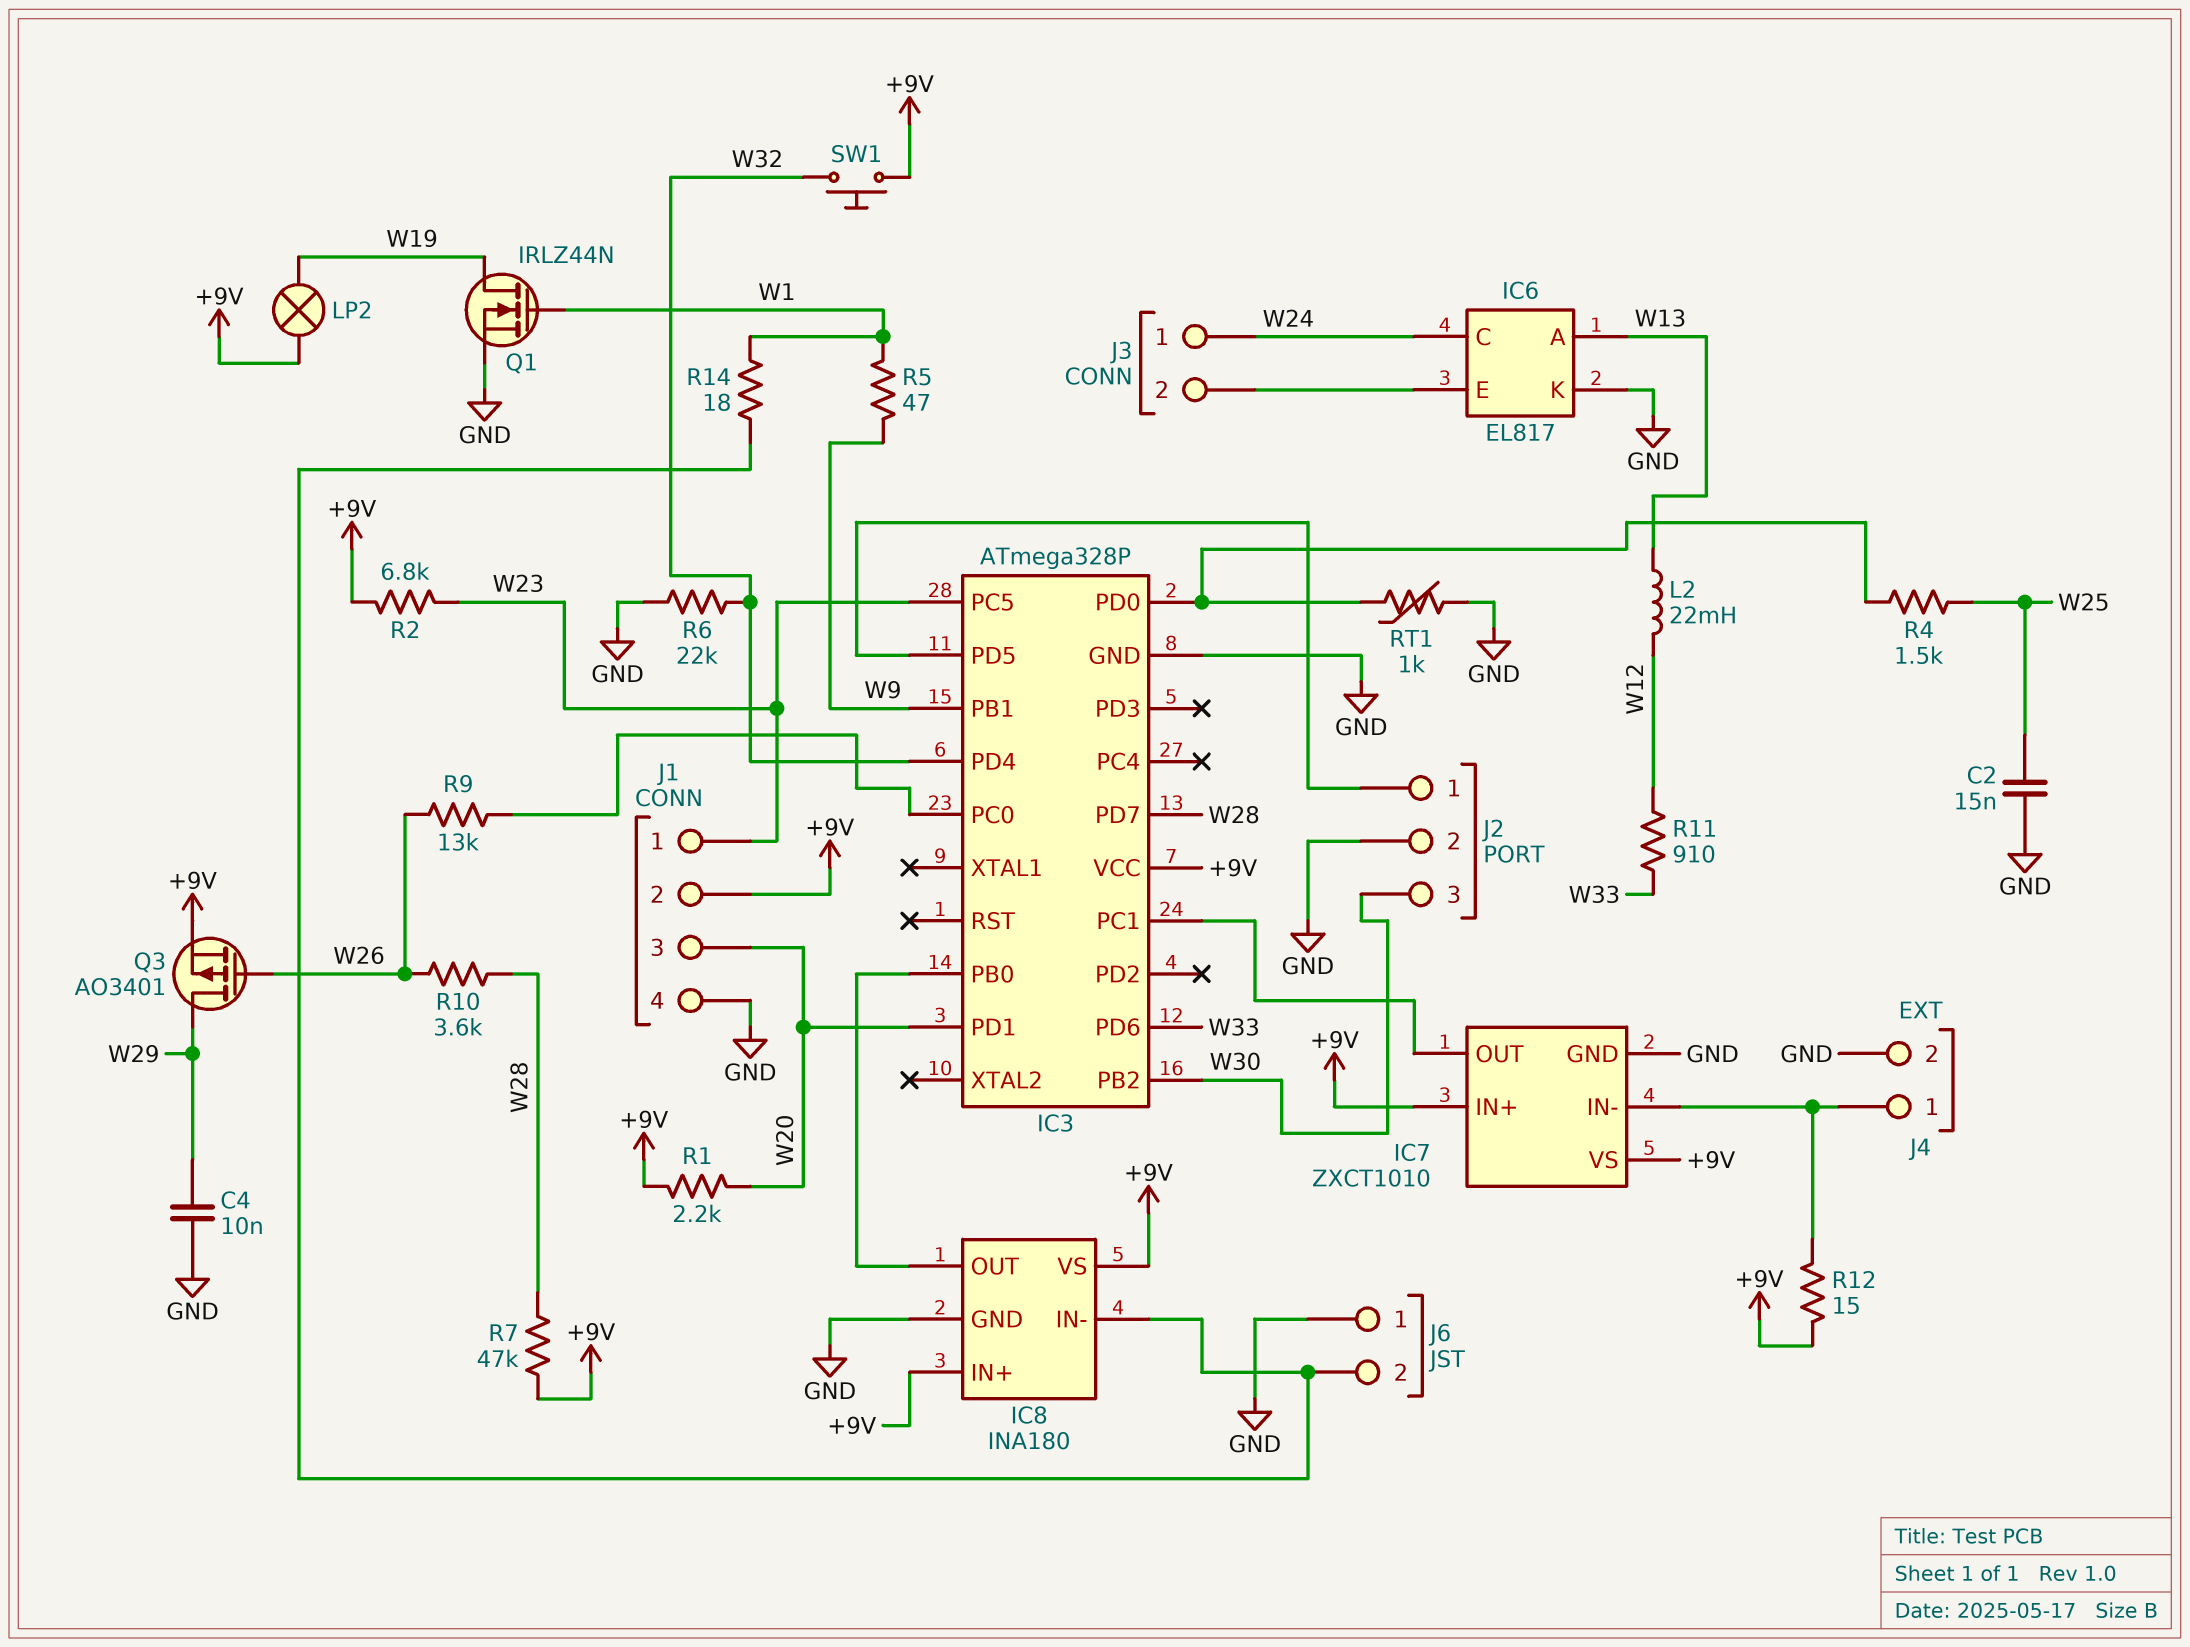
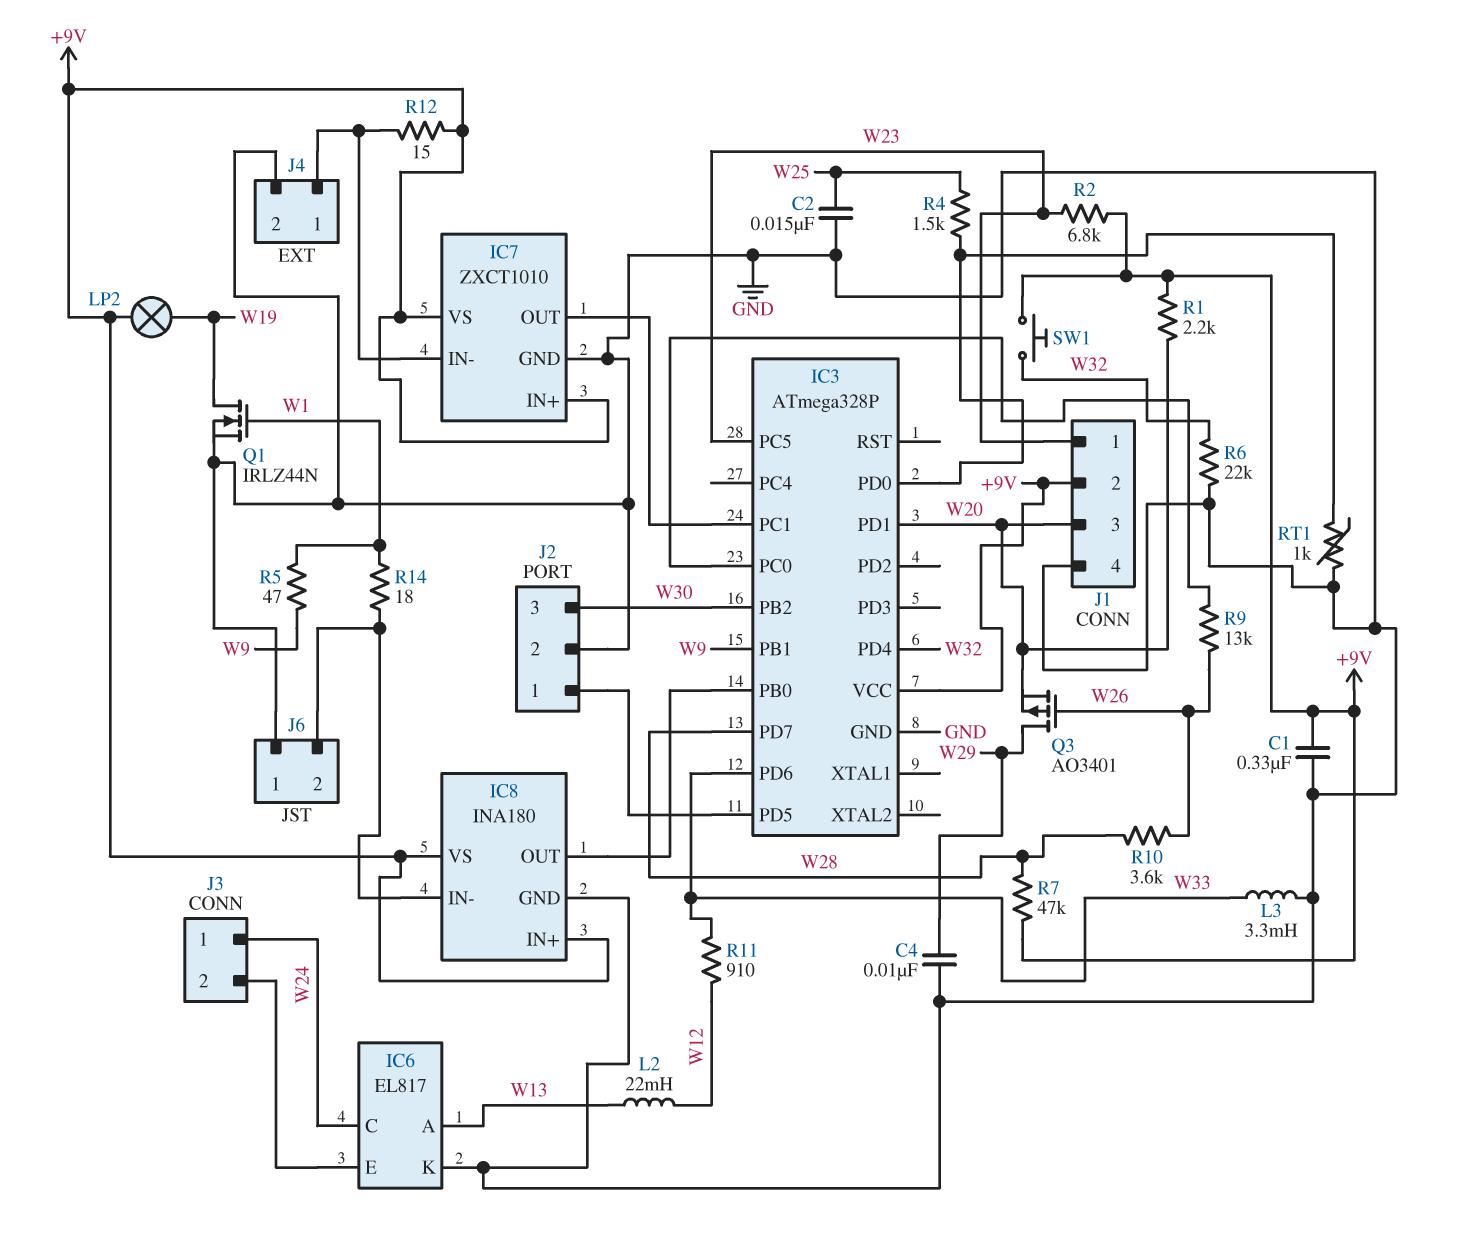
C1: none -> 330nF (+9V, GND)
L3: none -> 3.3mH (GND, W33)
Q3: PMOS AO3401 (G W26, D W29, S +9V) -> PMOS AO3401 (G W26, D W29, S W20)

